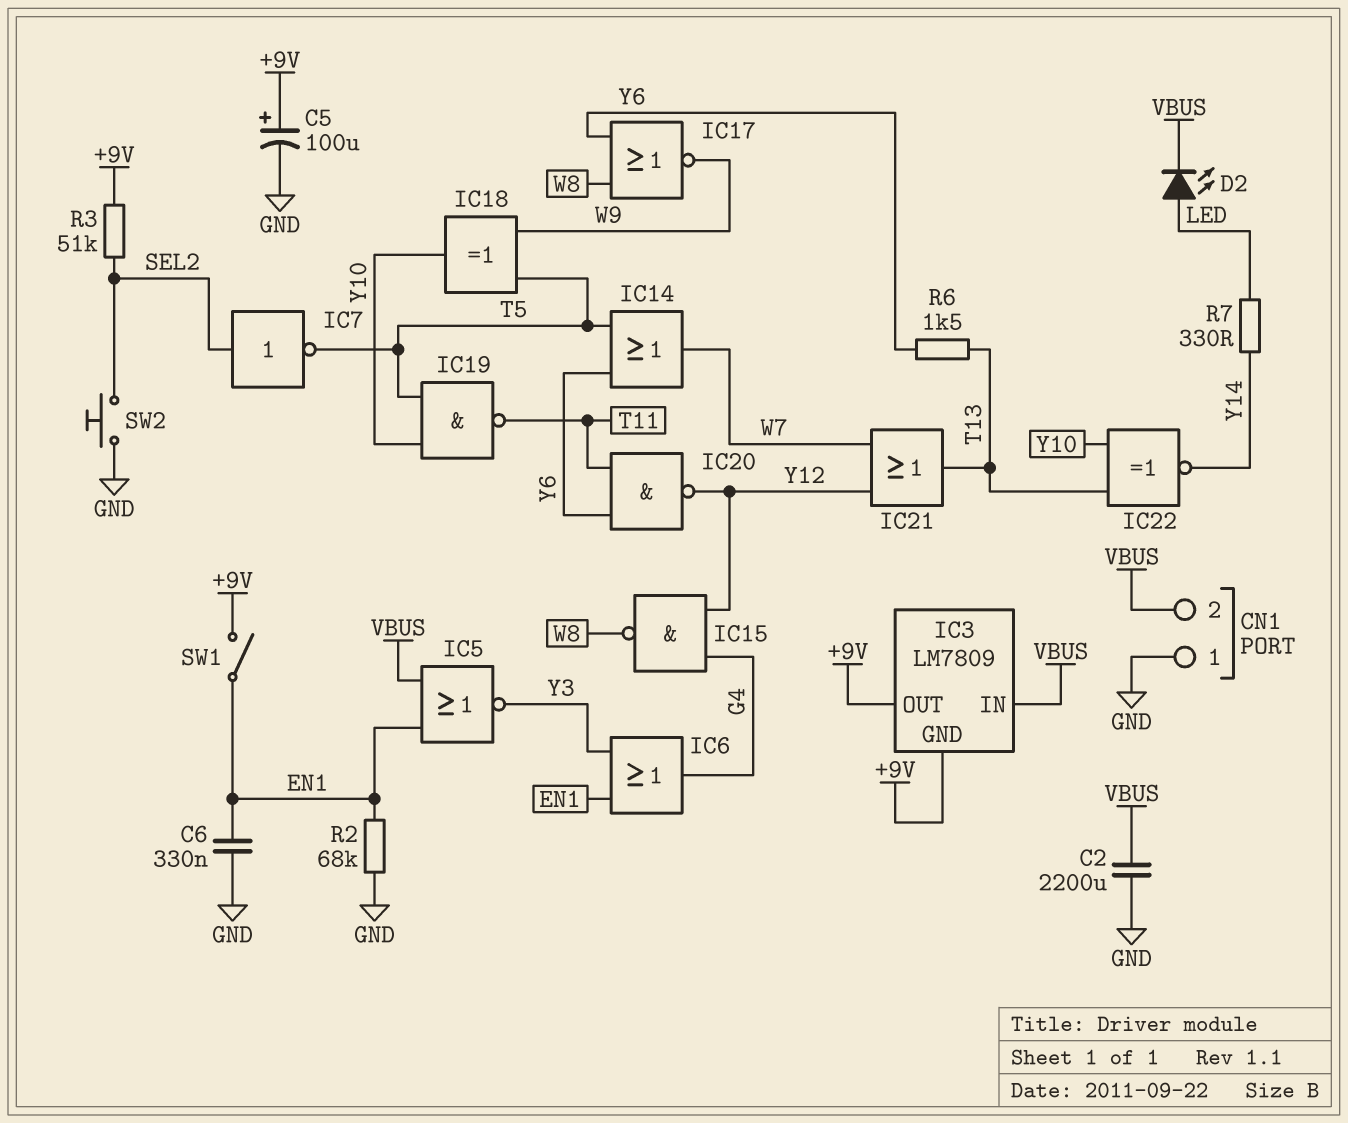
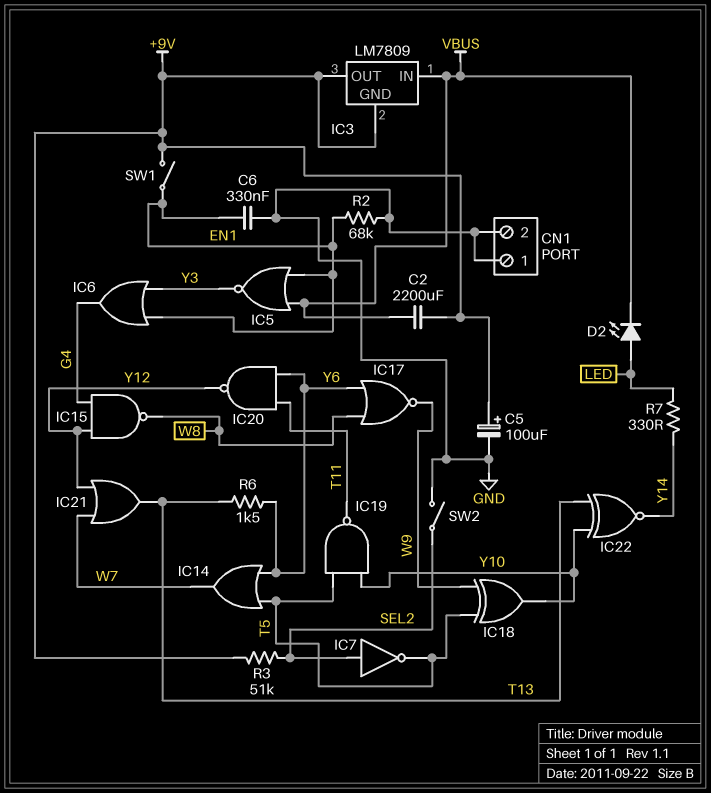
C2: 2200uF (GND, VBUS) -> 2200uF (+9V, VBUS)
CN1 pin 2: VBUS -> GND
SW2: button (GND, SEL2) -> switch (GND, SEL2)

